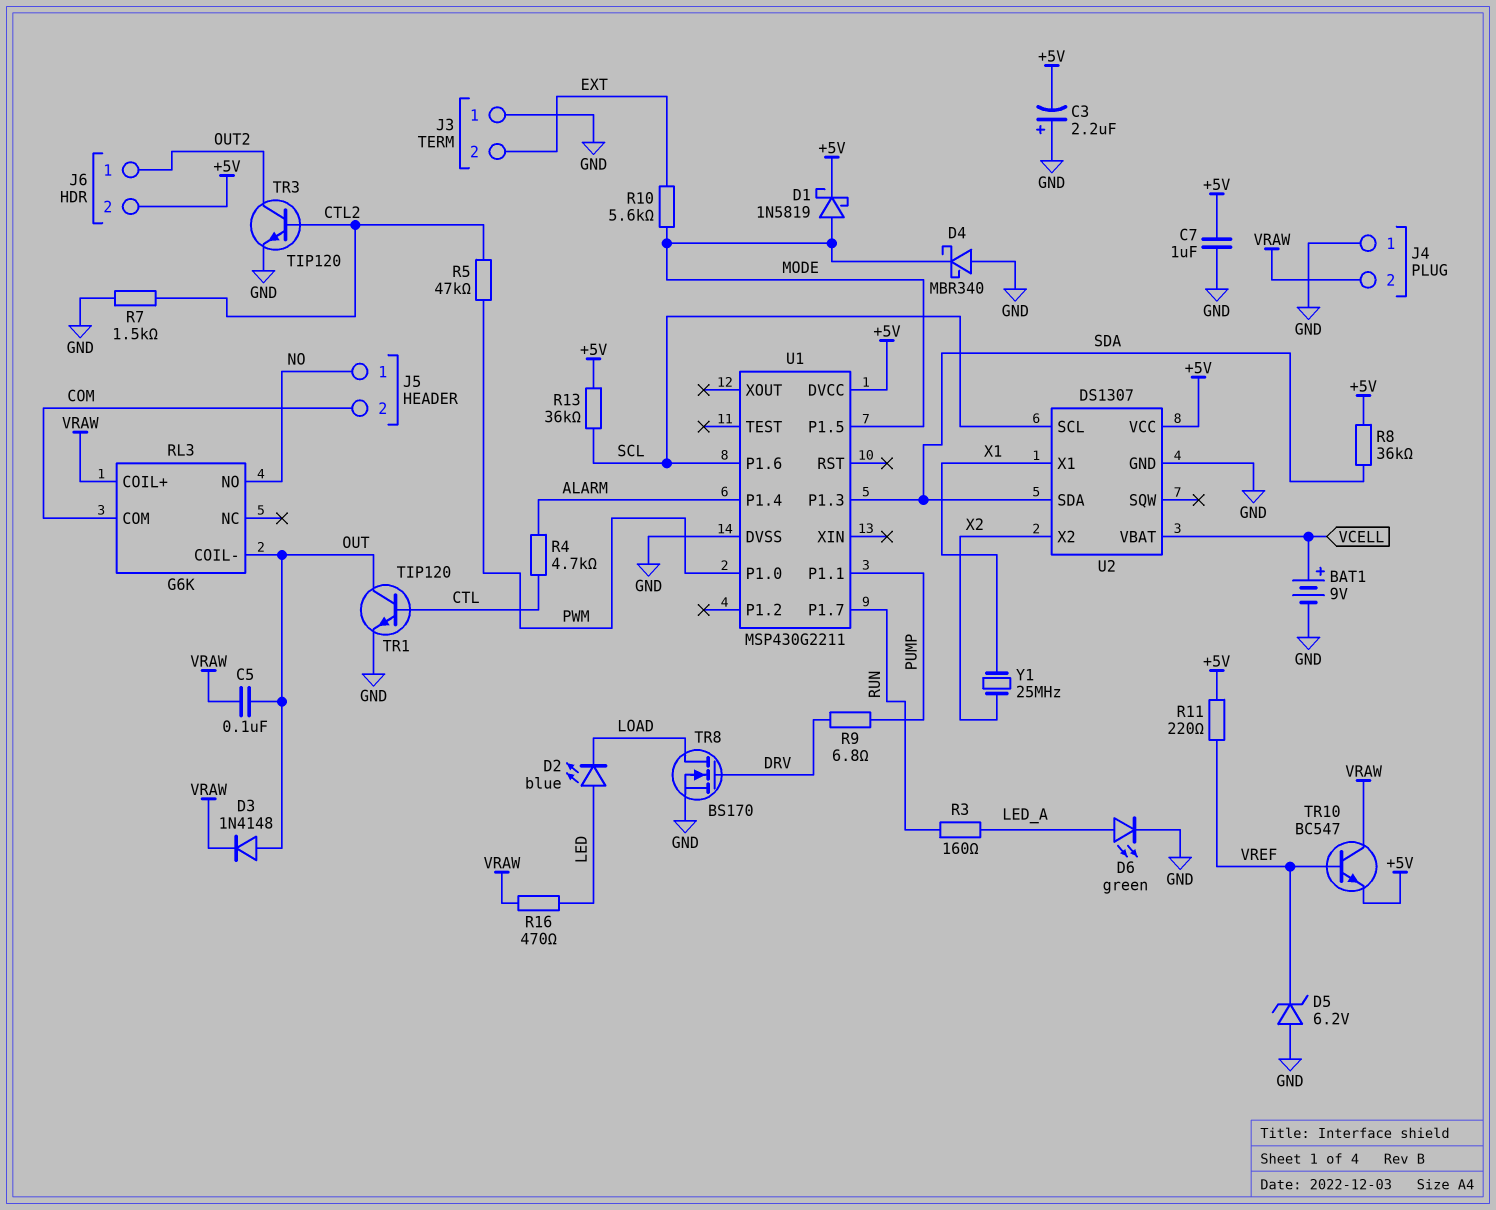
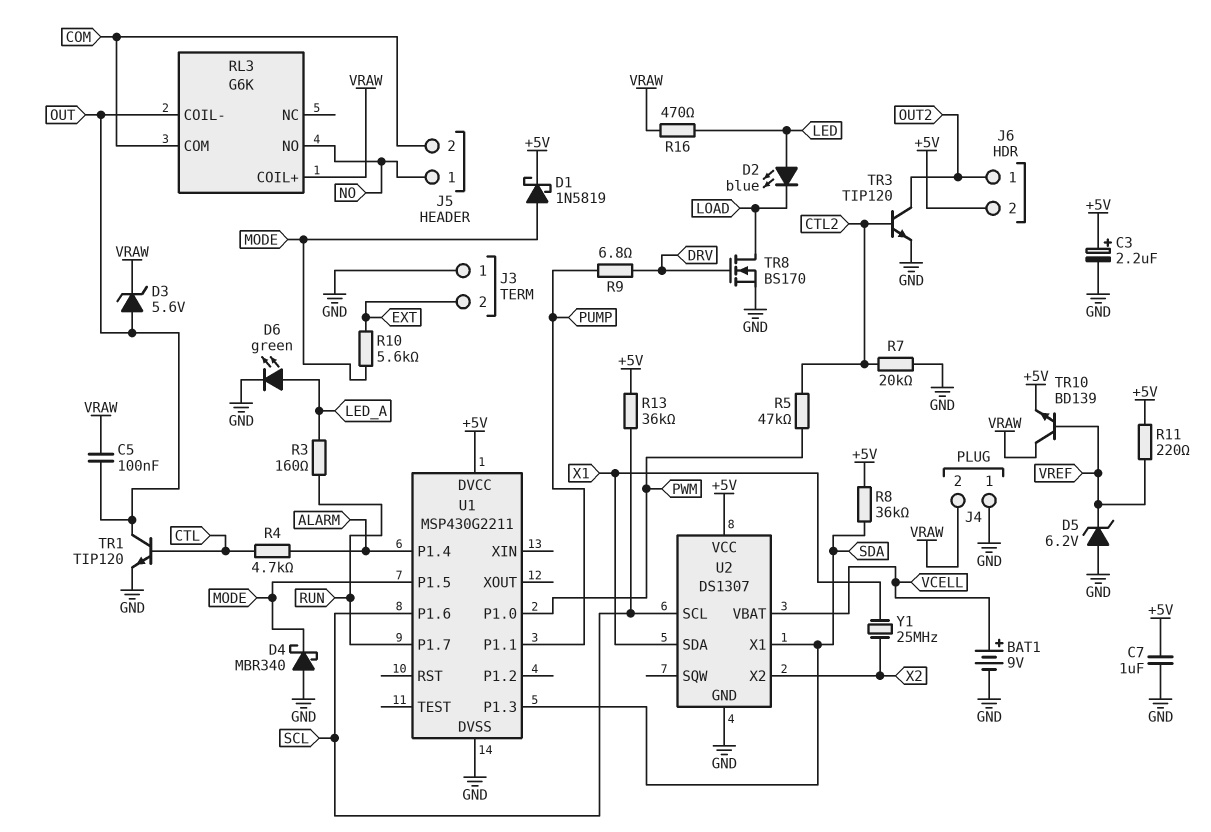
C3: 2.2uF (plus GND, minus +5V) -> 2.2uF (plus +5V, minus GND)
D3: diode 1N4148 (A OUT, K VRAW) -> zener 5.6V (A OUT, K VRAW)
R7: 1.5k (CTL2, GND) -> 20k (CTL2, GND)
TR10: NPN BC547 (B VREF, C VRAW, E +5V) -> NPN BD139 (B VREF, C VRAW, E +5V)
U2 pin SDA: SDA -> X1
U2 pin X1: X1 -> SDA

